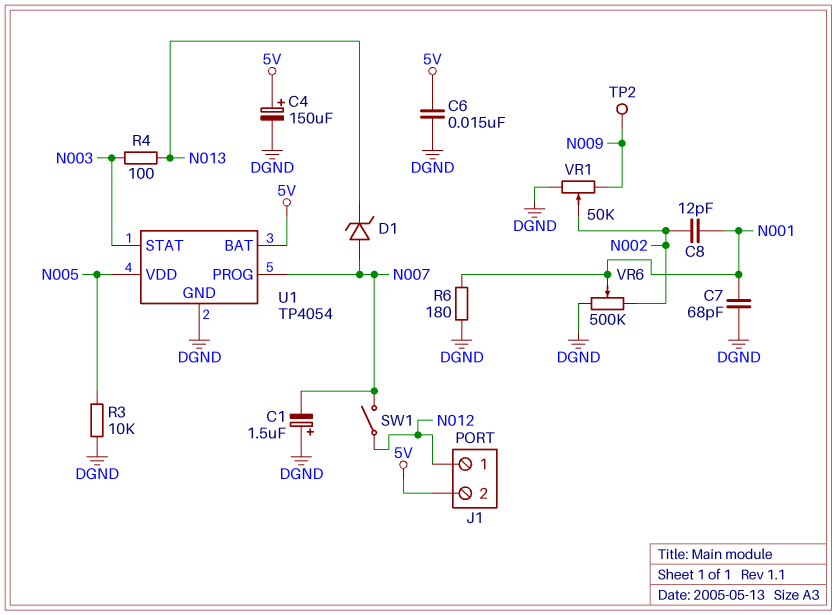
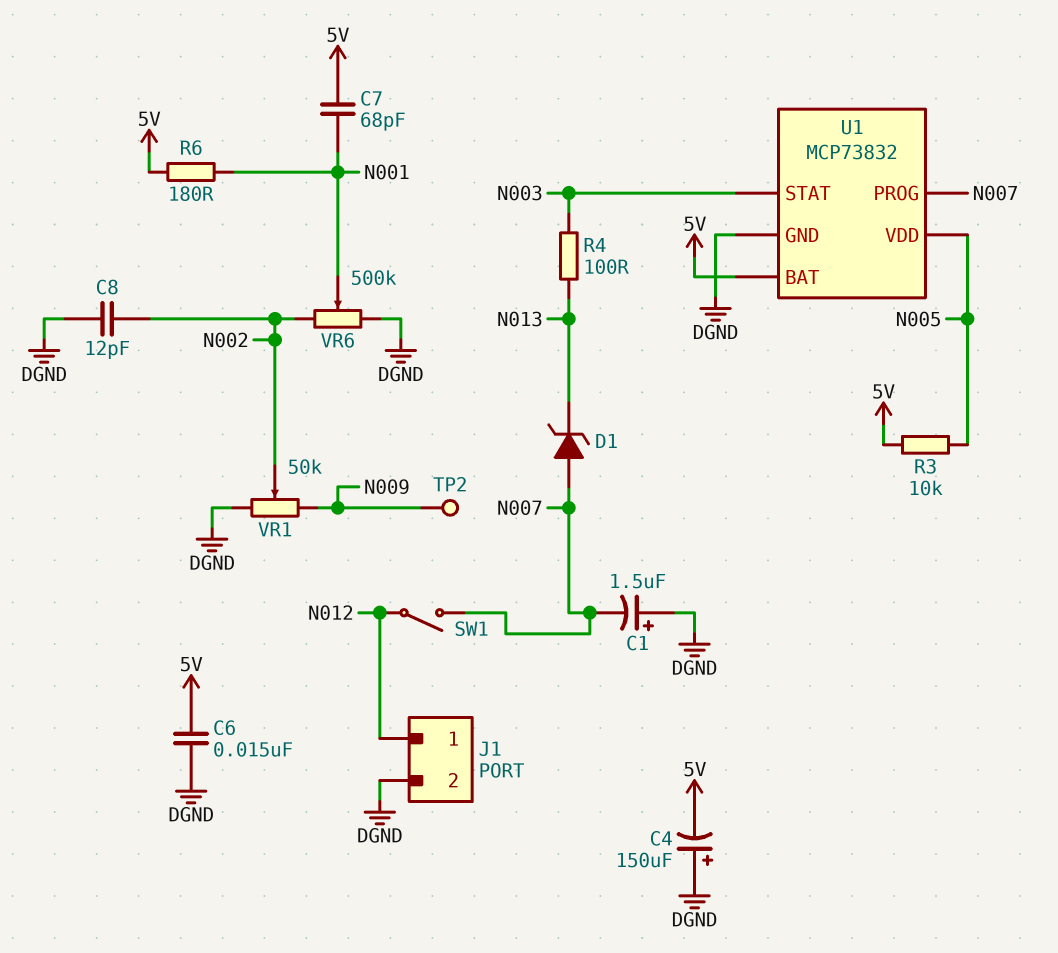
C4: 150uF (plus 5V, minus DGND) -> 150uF (plus DGND, minus 5V)
C7: 68pF (DGND, N001) -> 68pF (5V, N001)
C8: 12pF (N001, N002) -> 12pF (DGND, N002)
J1 pin 2: 5V -> DGND
R3: 10k (DGND, N005) -> 10k (5V, N005)
R6: 180 (DGND, N001) -> 180 (5V, N001)
U1: TP4054 -> MCP73832

